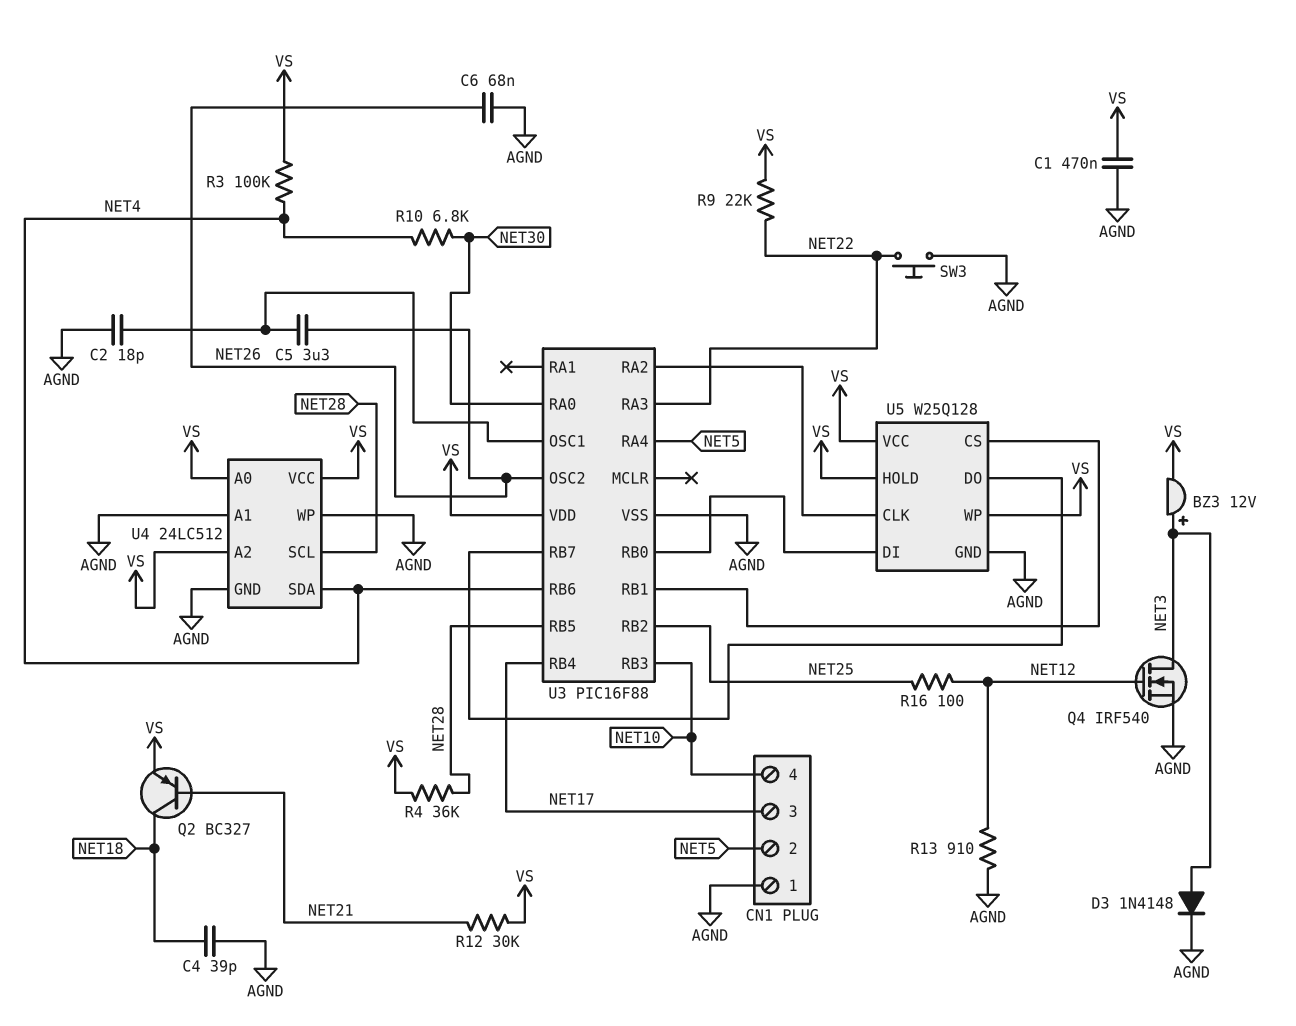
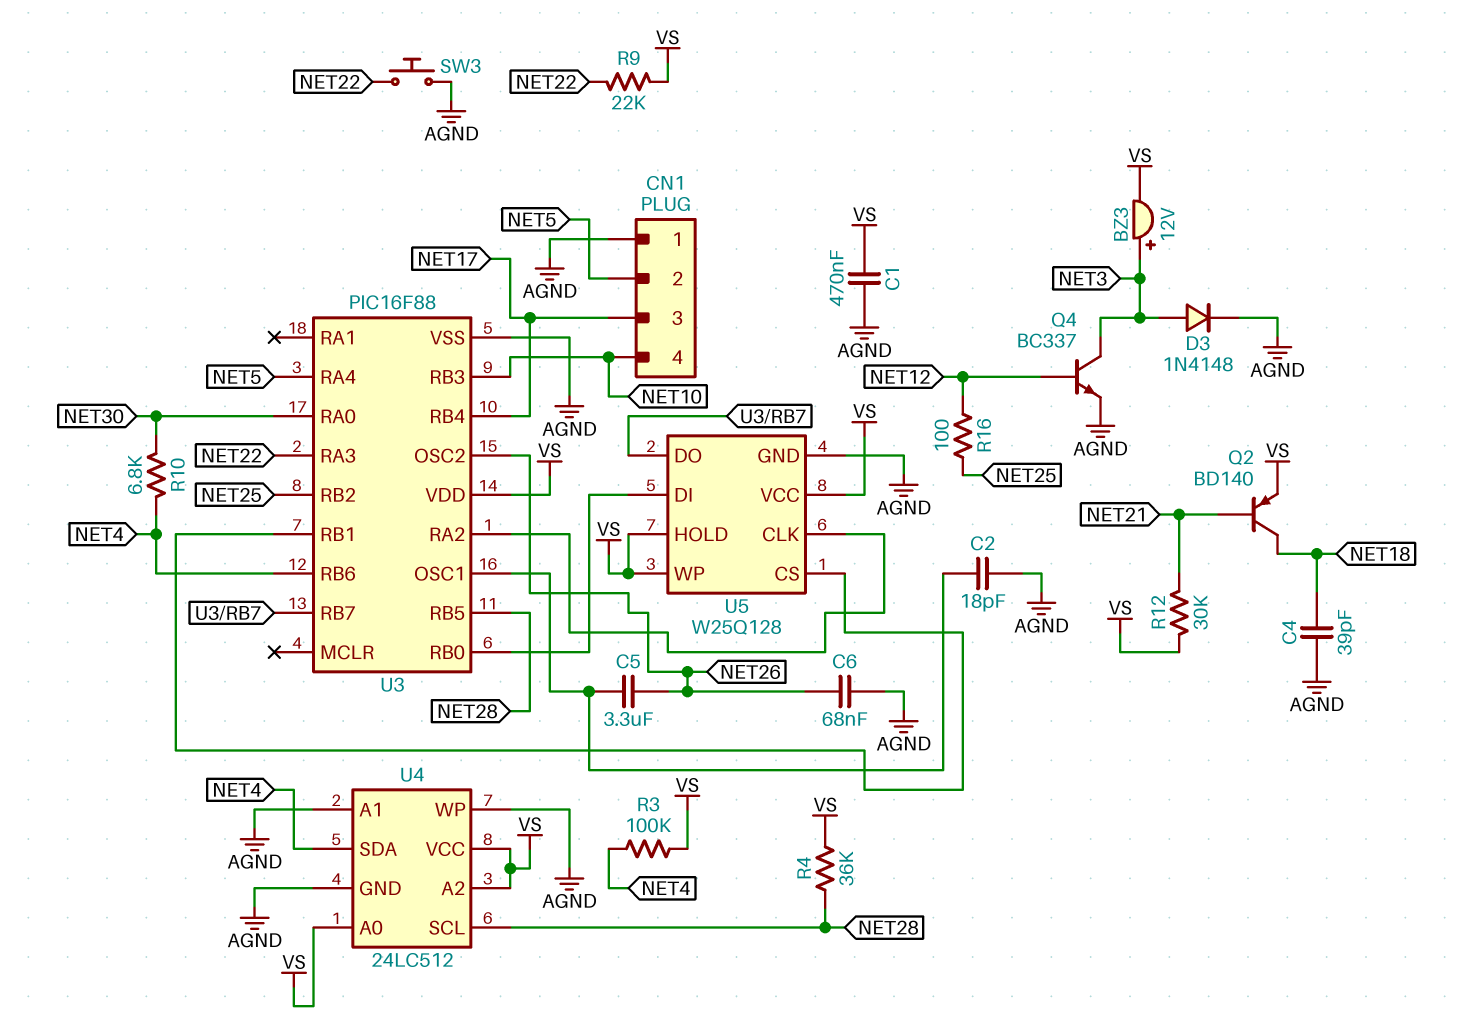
Q2: PNP BC327 (B NET21, C NET18, E VS) -> PNP BD140 (B NET21, C NET18, E VS)
Q4: NMOS IRF540 (G NET12, D NET3, S AGND) -> NPN BC337 (B NET12, C NET3, E AGND)
R13: 910 (AGND, NET12) -> none

